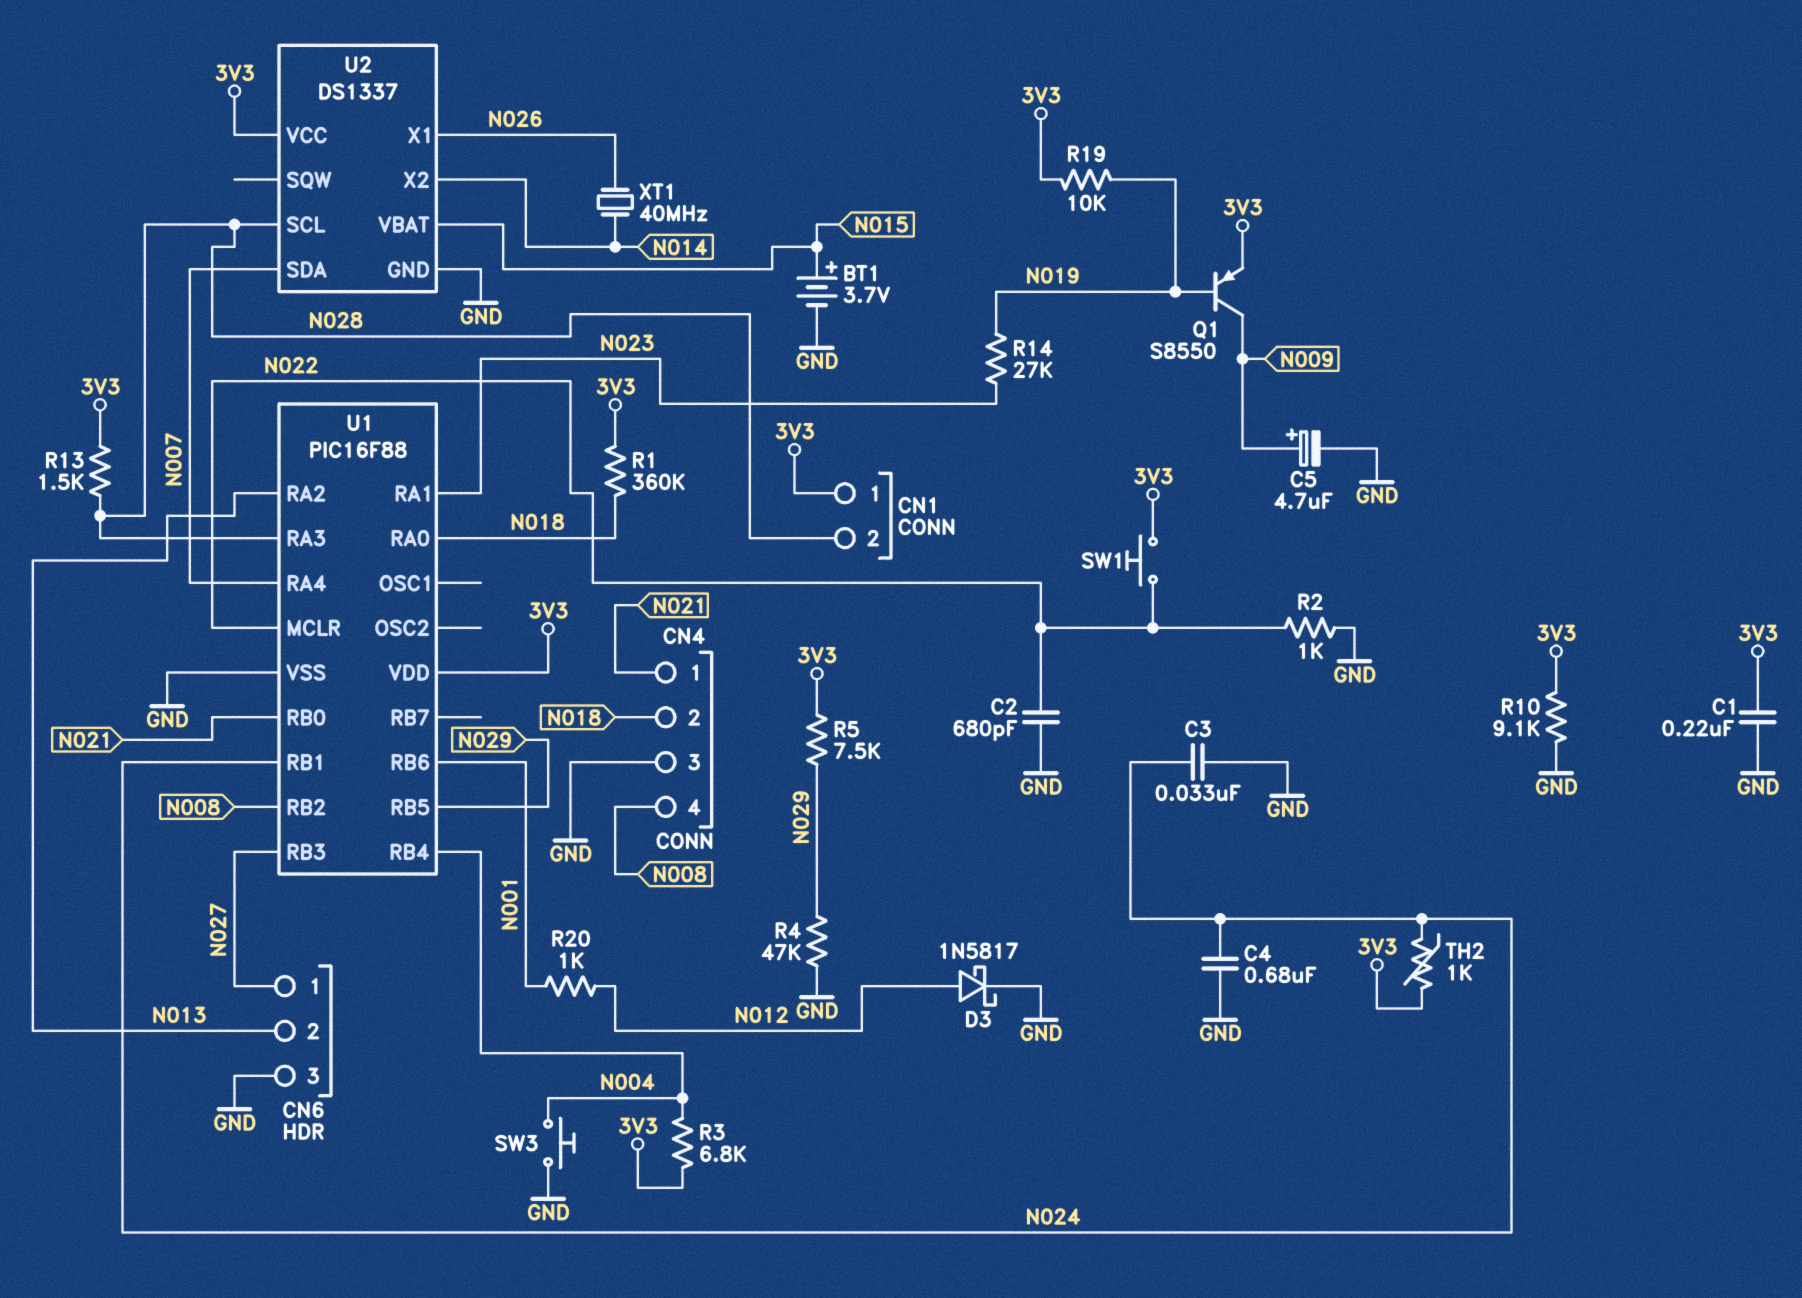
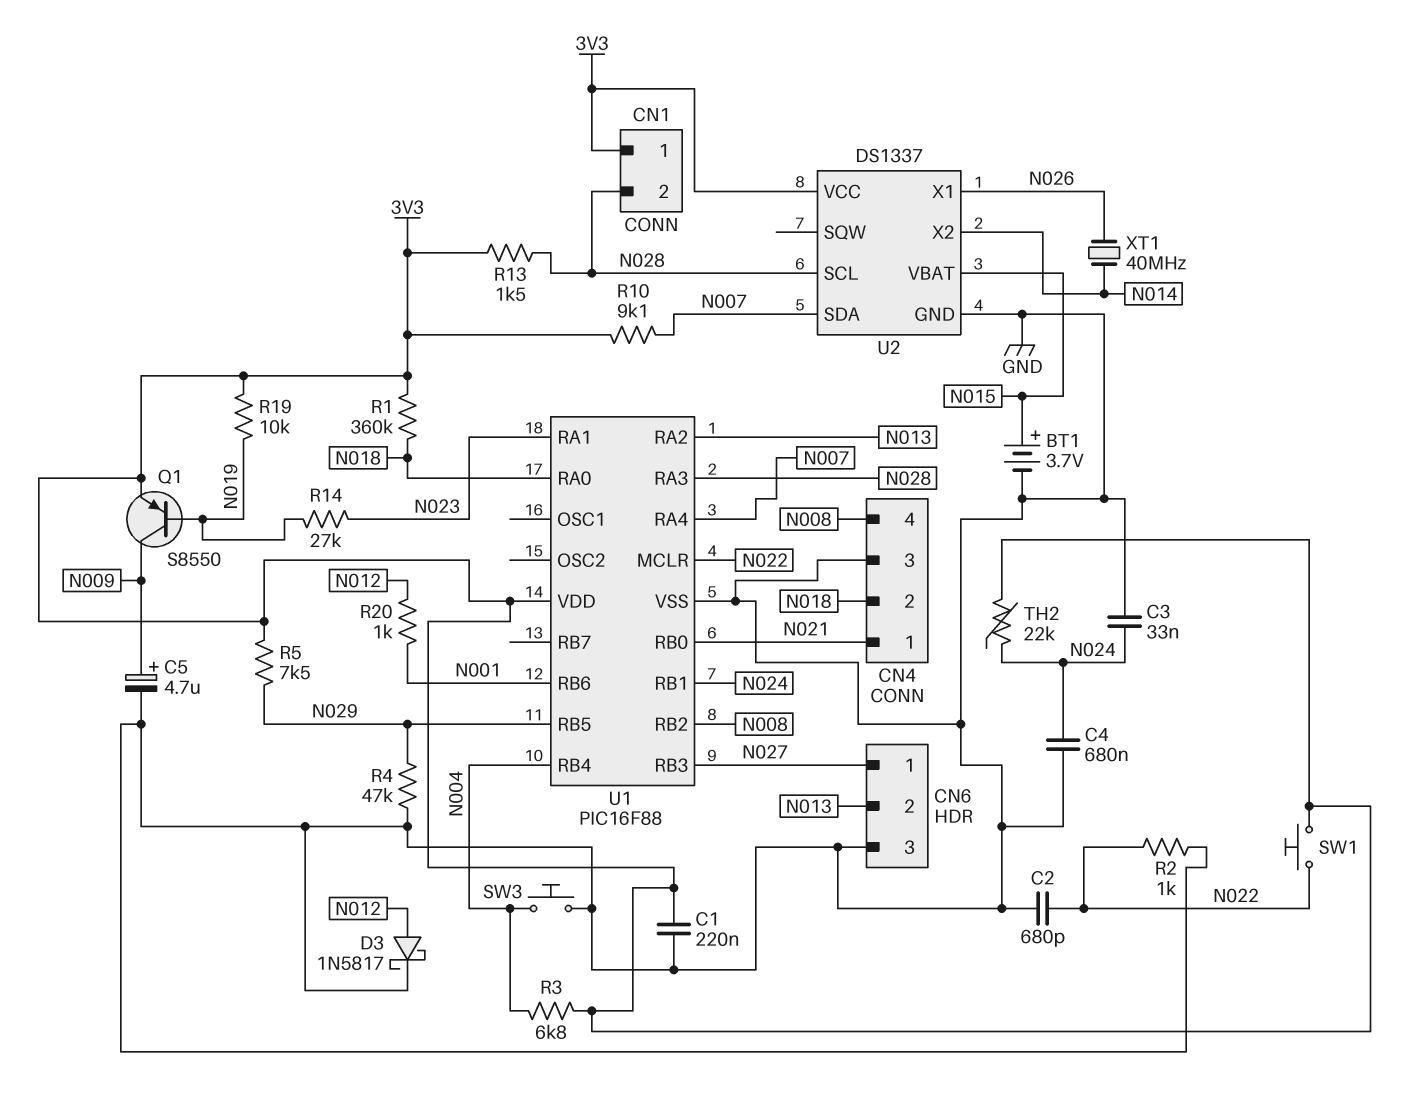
R10: 9.1k (3V3, GND) -> 9.1k (3V3, N007)
TH2: 1k (3V3, N024) -> 22k (3V3, N024)

